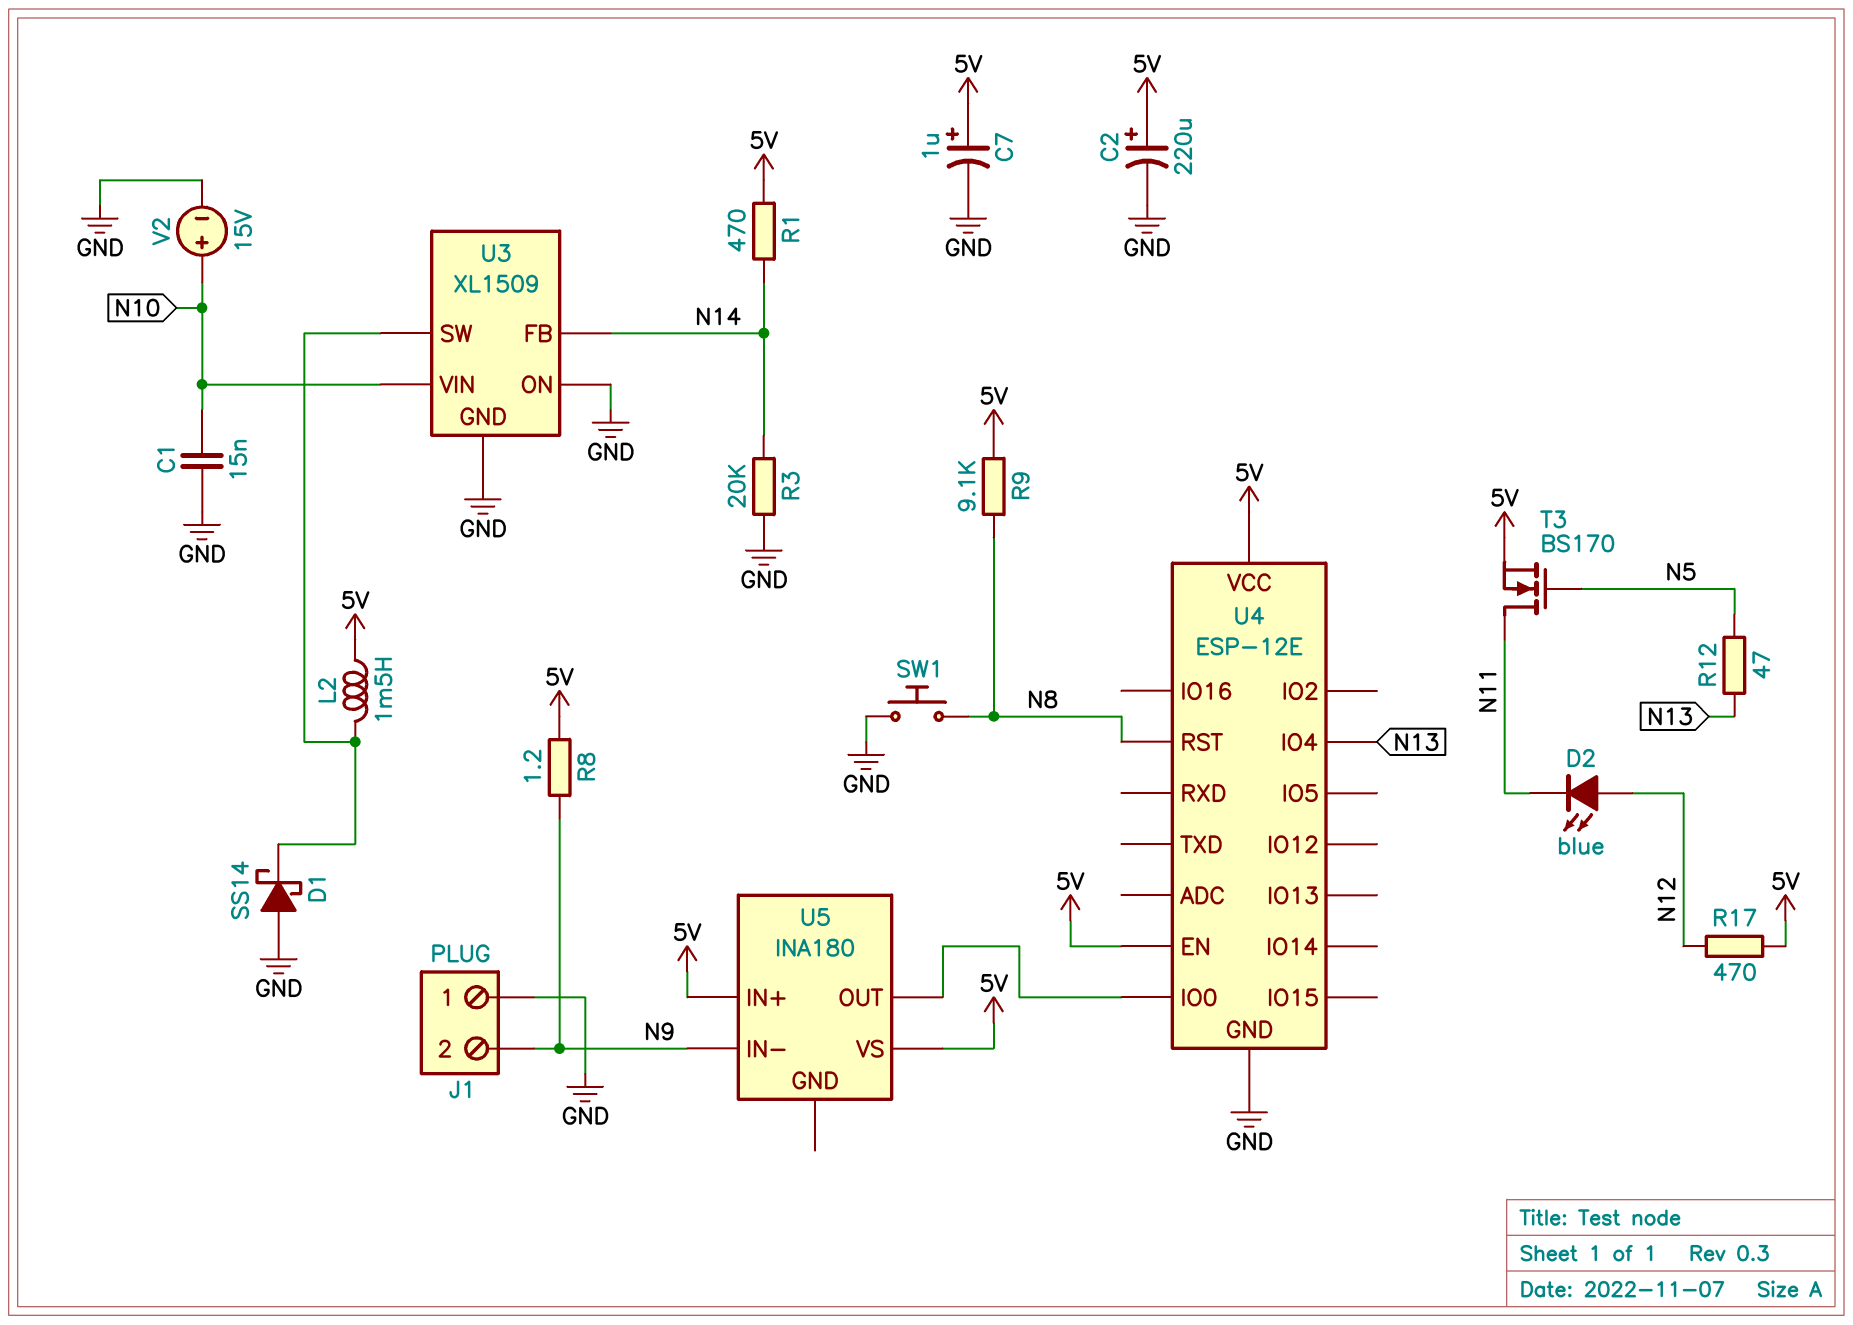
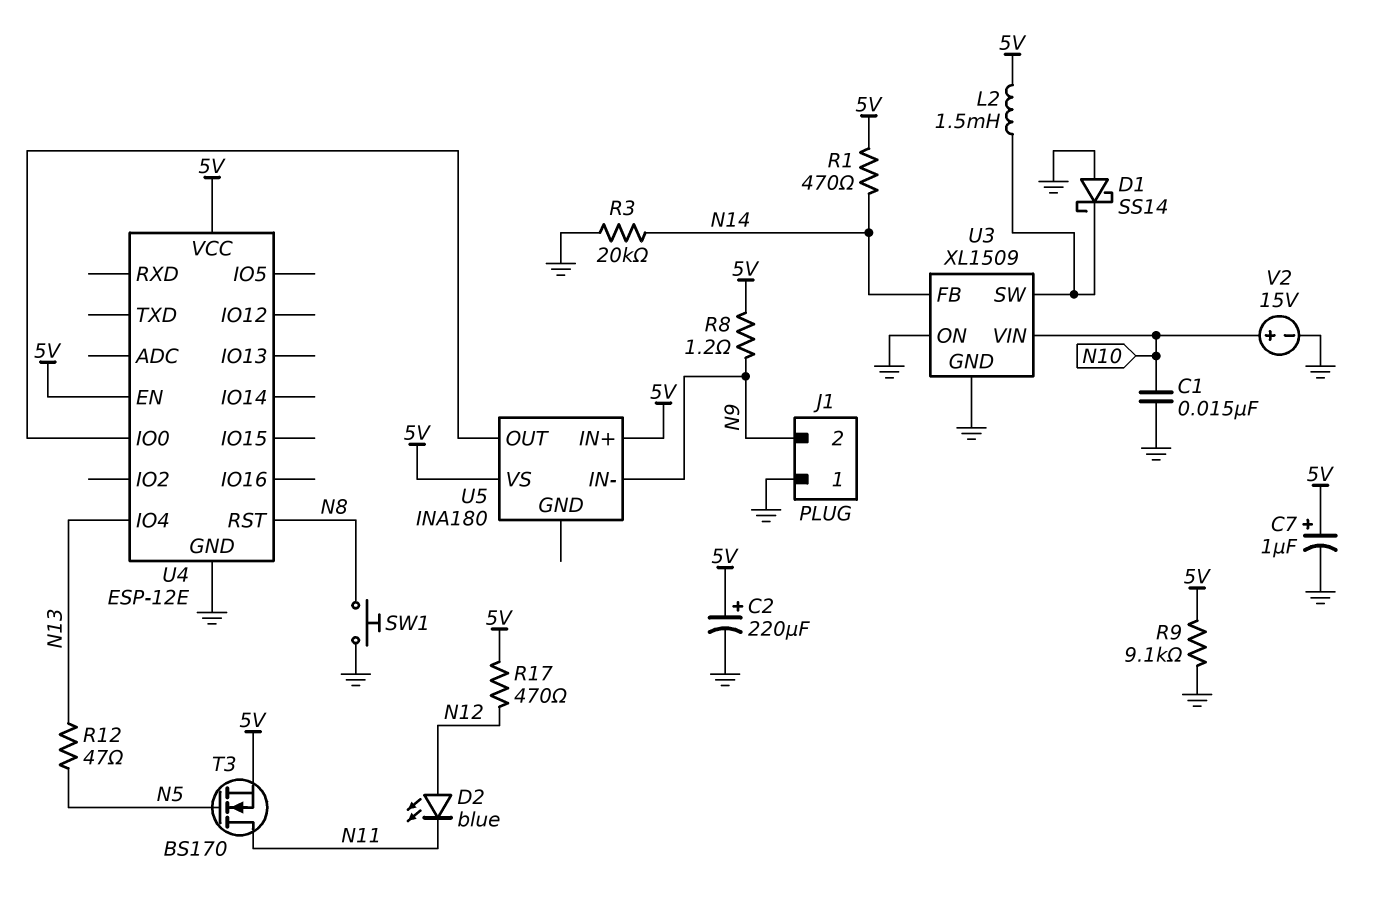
R9: 9.1k (5V, N8) -> 9.1k (5V, GND)

